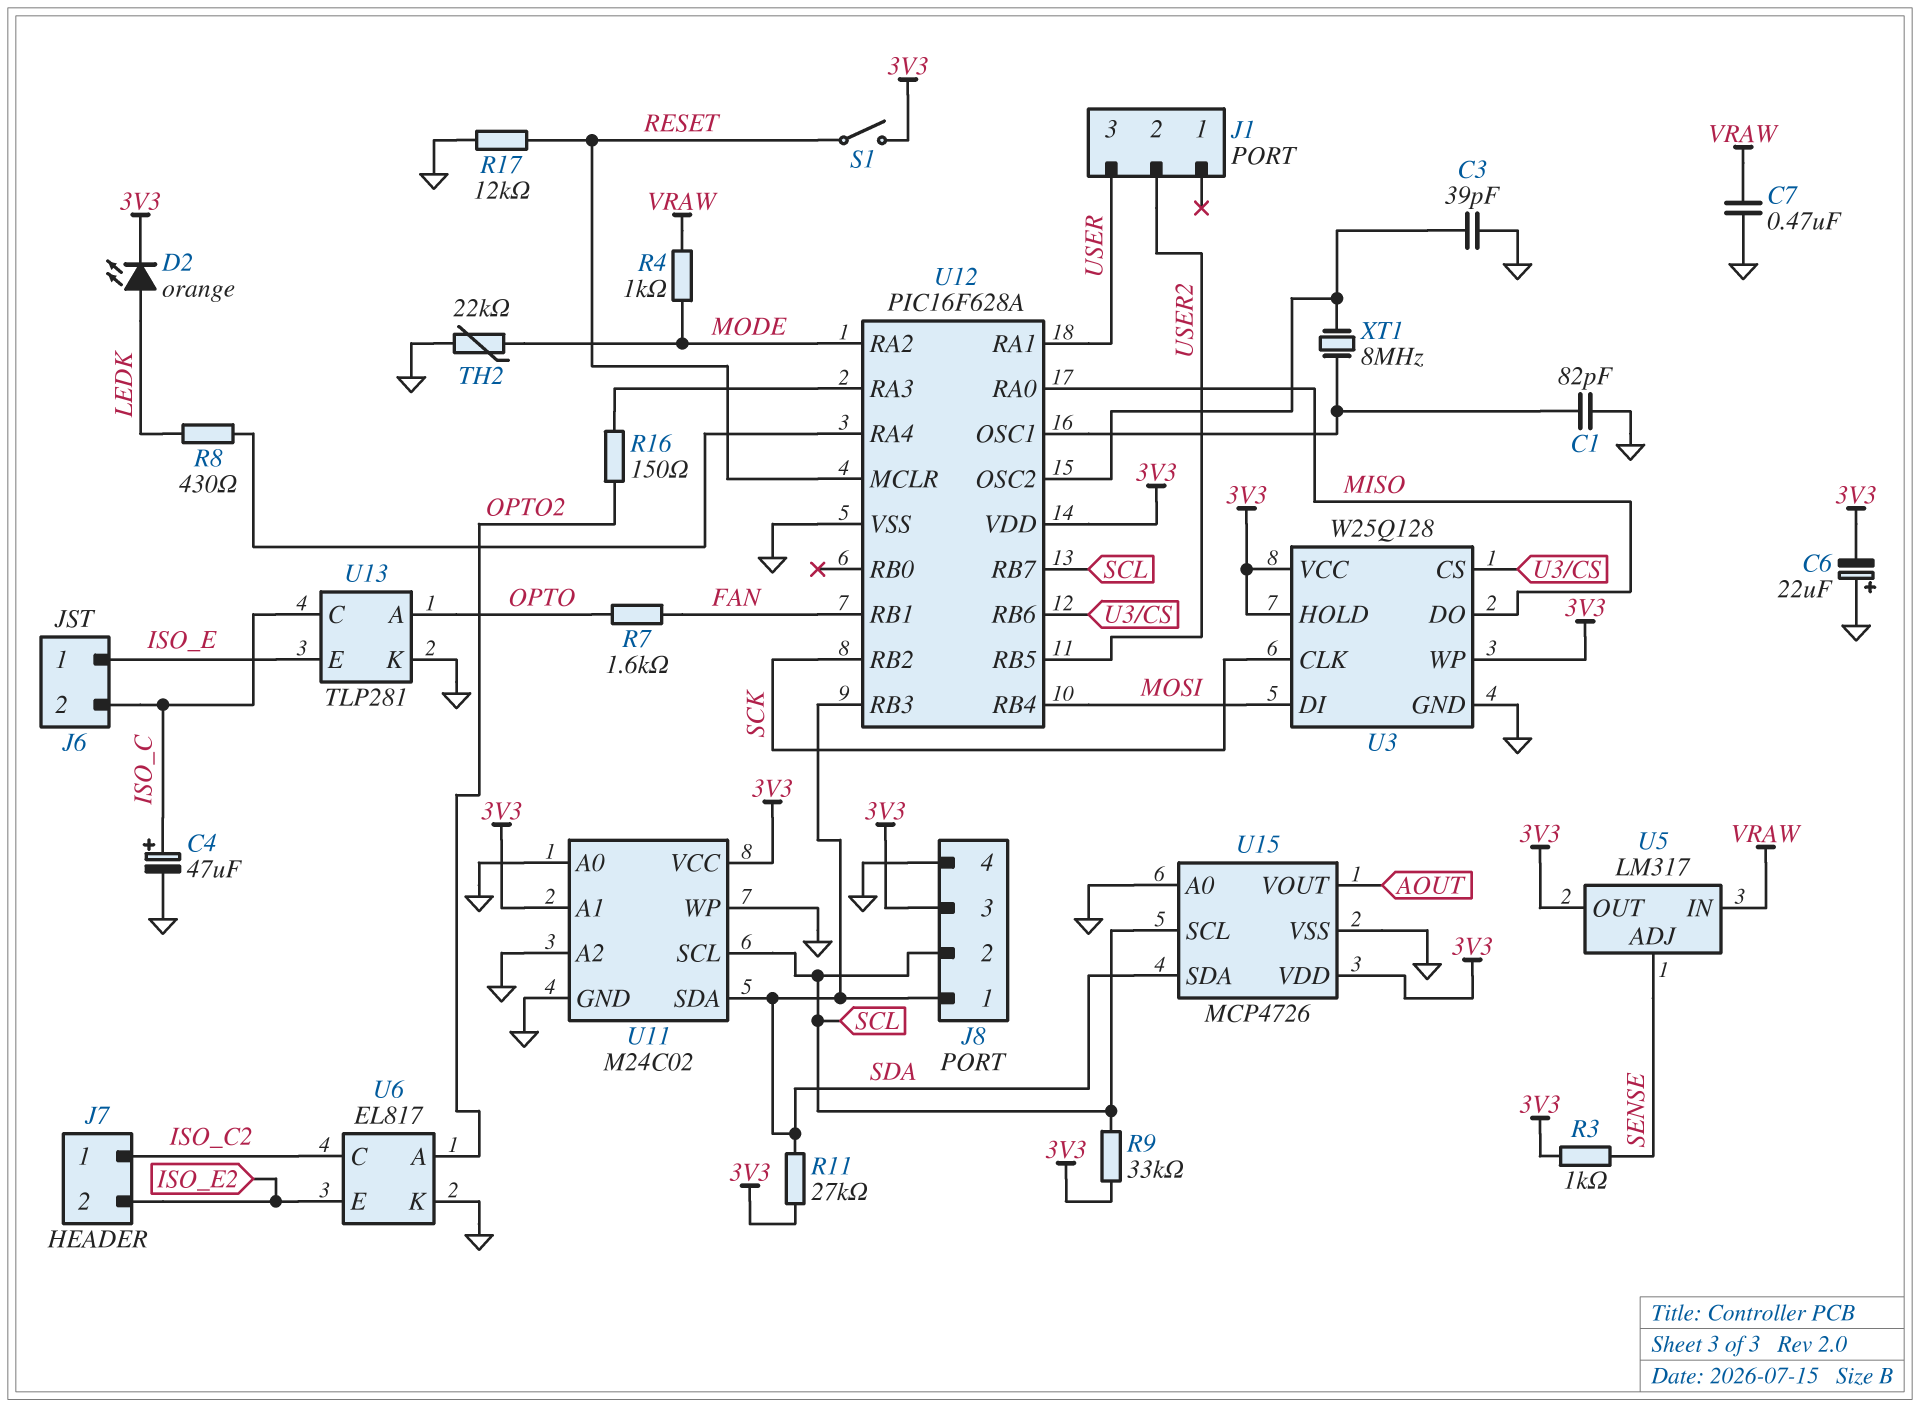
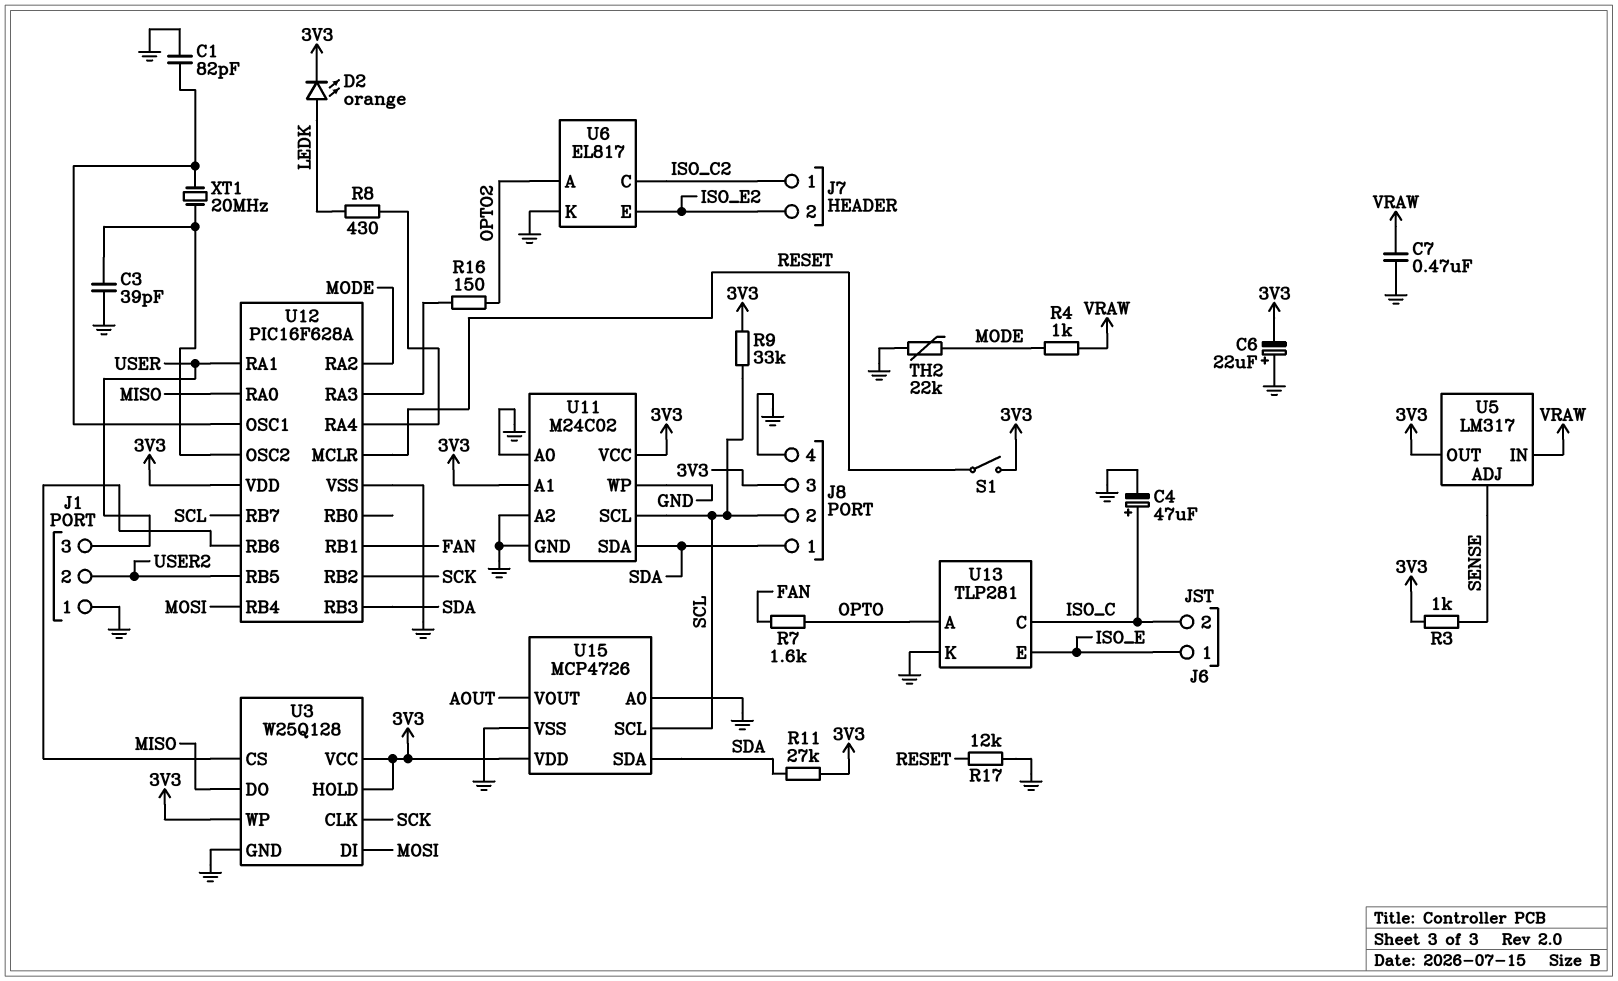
J1 pin 1: none -> GND
XT1: 8MHz (U12/OSC1, U12/OSC2) -> 20MHz (U12/OSC1, U12/OSC2)

